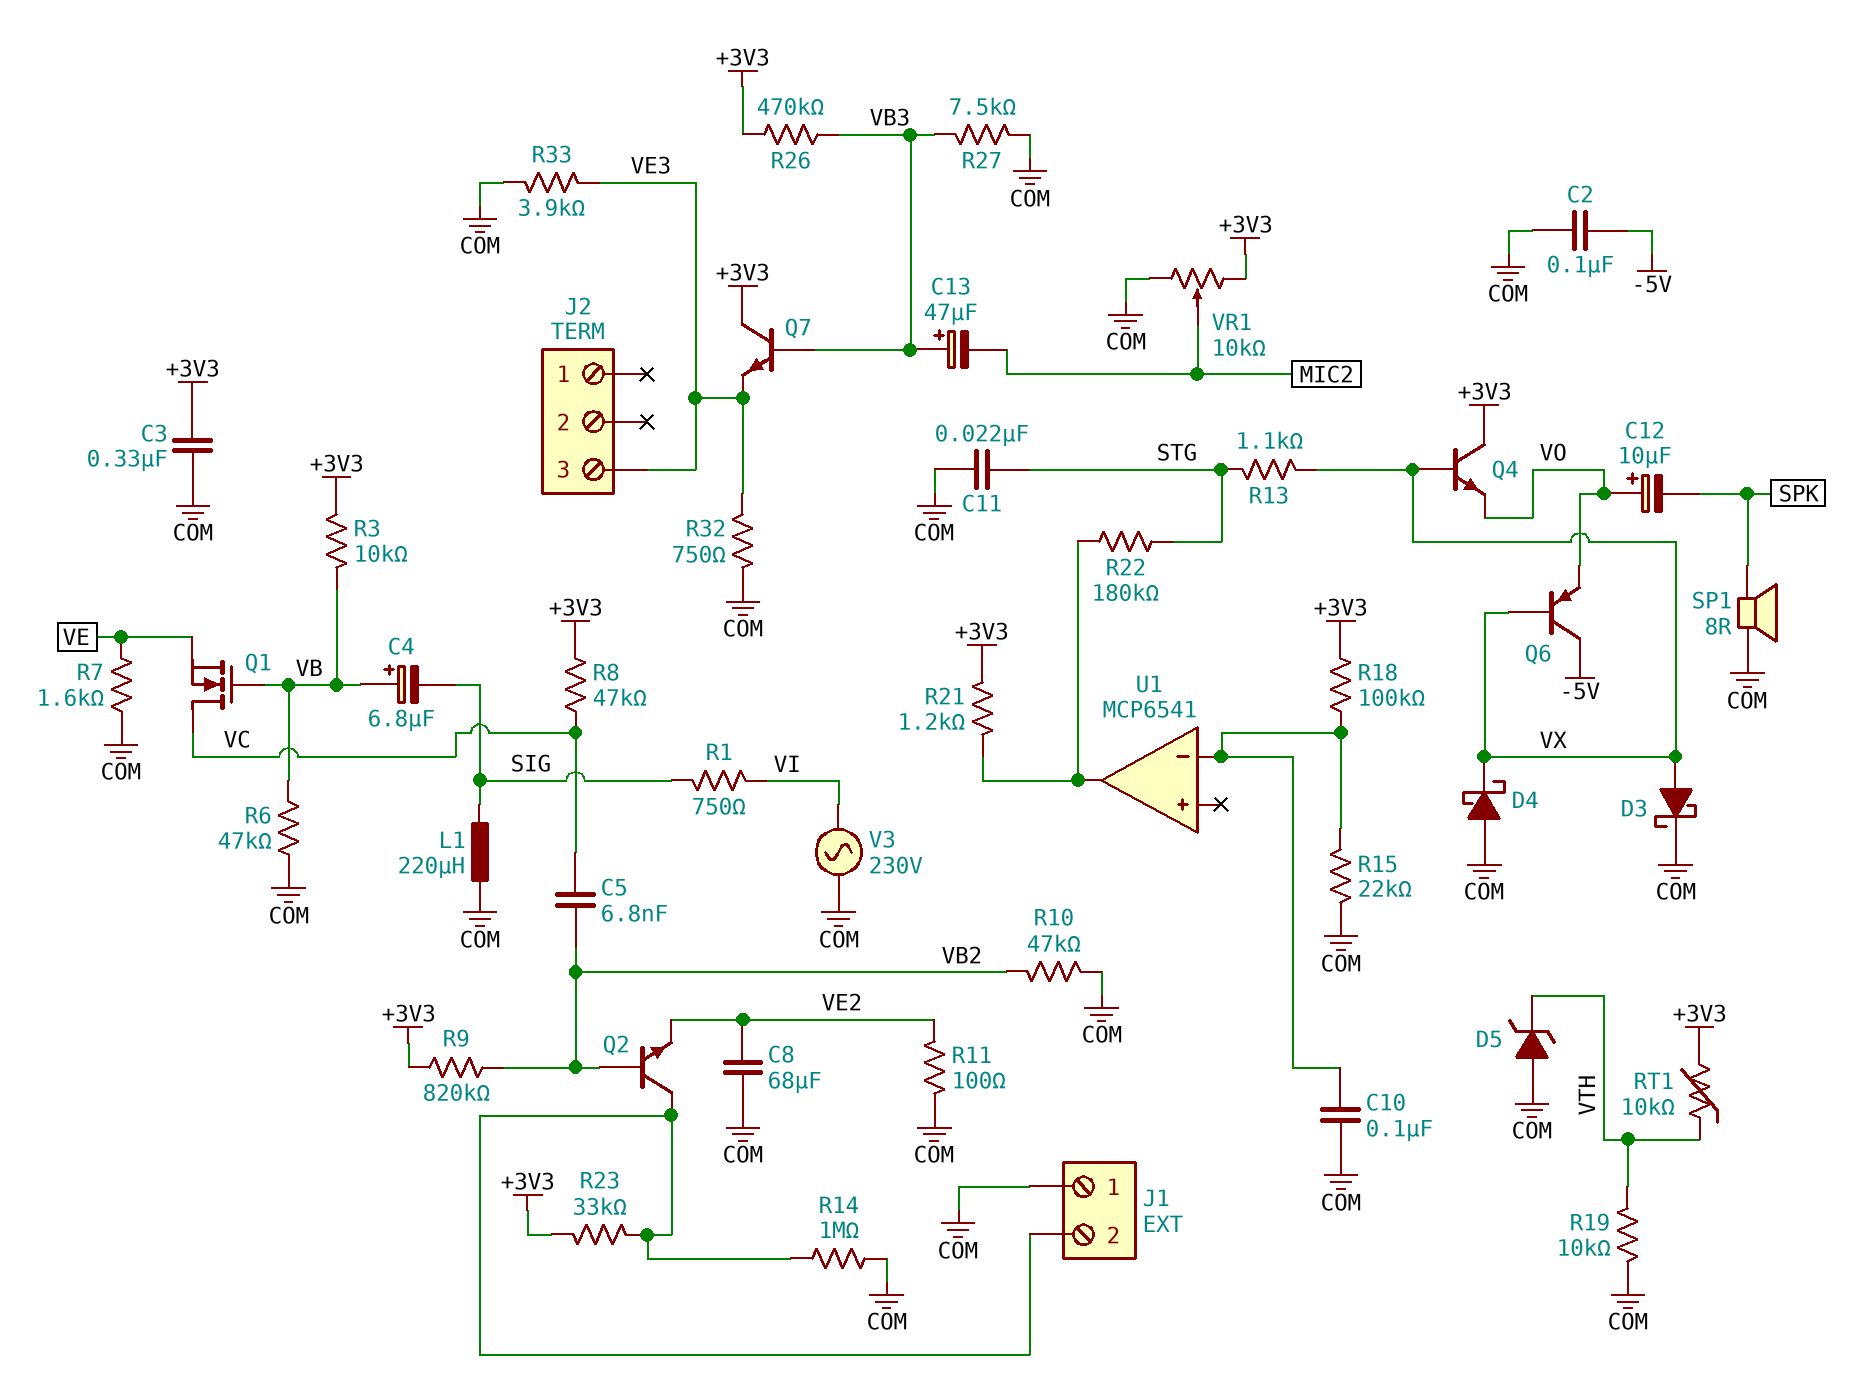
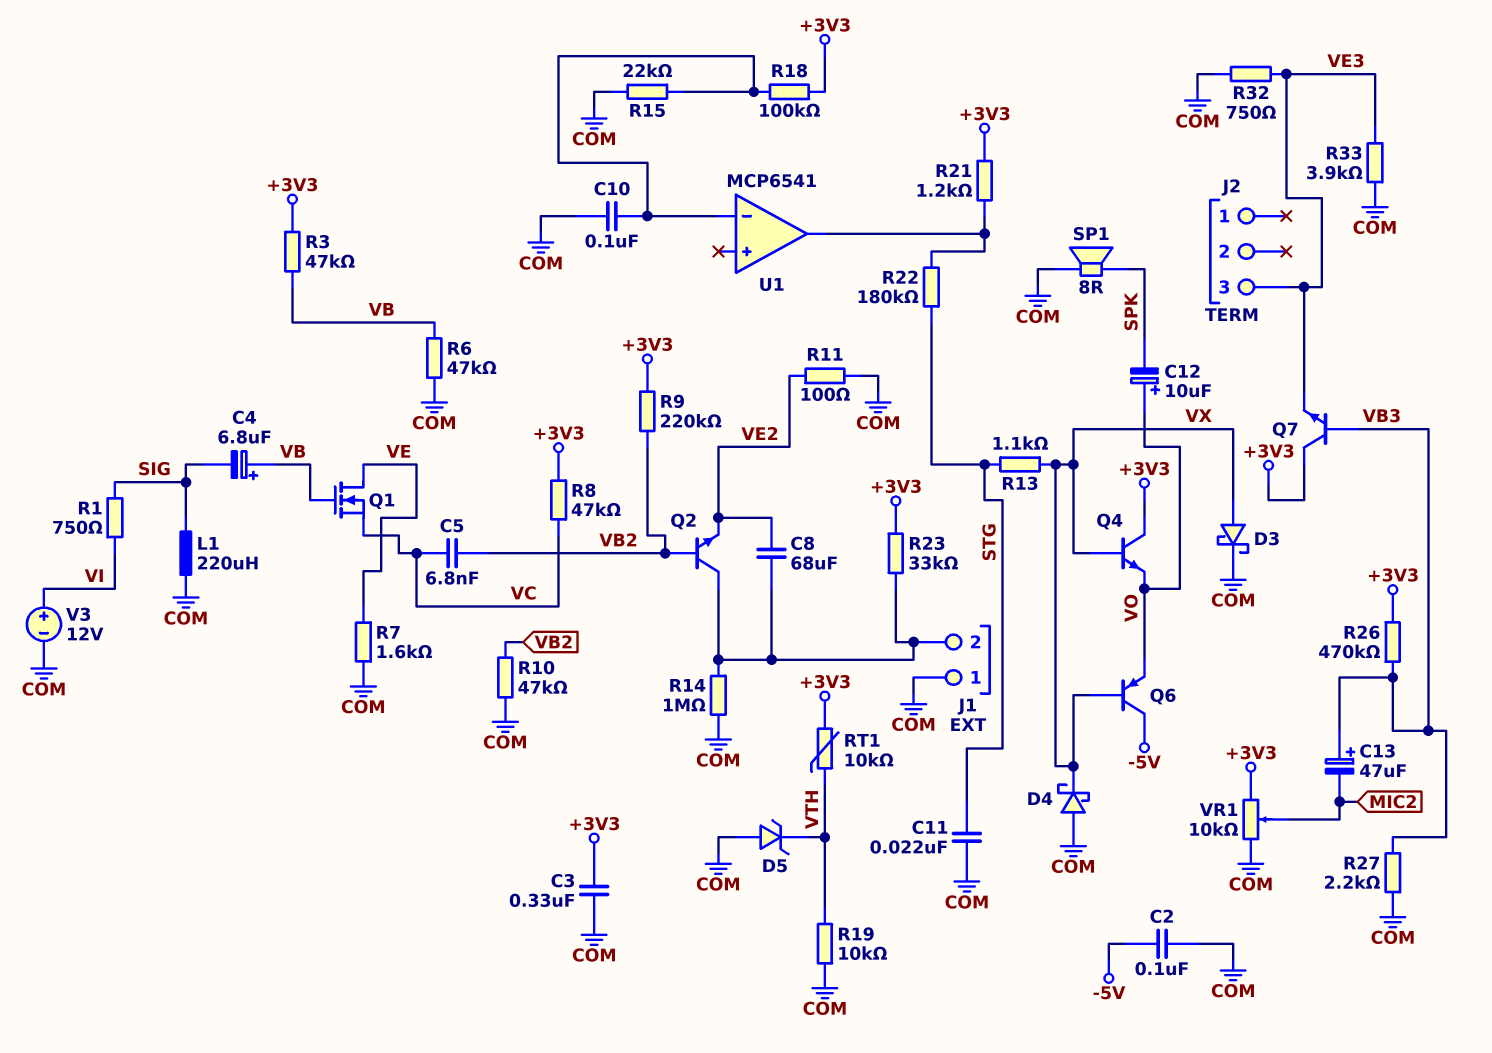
C8: 68uF (COM, VE2) -> 68uF (J1/2, VE2)
Q1: NMOS (G VB, D VC, S VE) -> NMOS (G VB, D VE, S VC)
R3: 10k (+3V3, VB) -> 47k (+3V3, VB)
R9: 820k (+3V3, VB2) -> 220k (+3V3, VB2)
R27: 7.5k (COM, VB3) -> 2.2k (COM, VB3)
V3: AC 230V (COM, VI) -> 12V (plus VI, minus COM)

